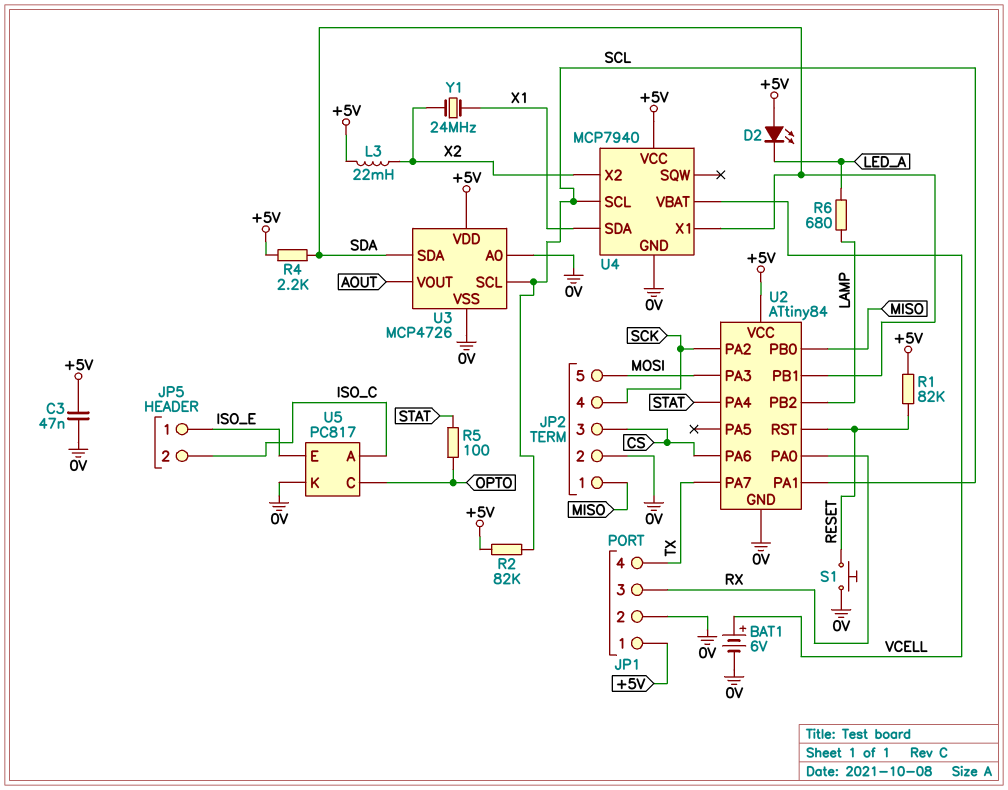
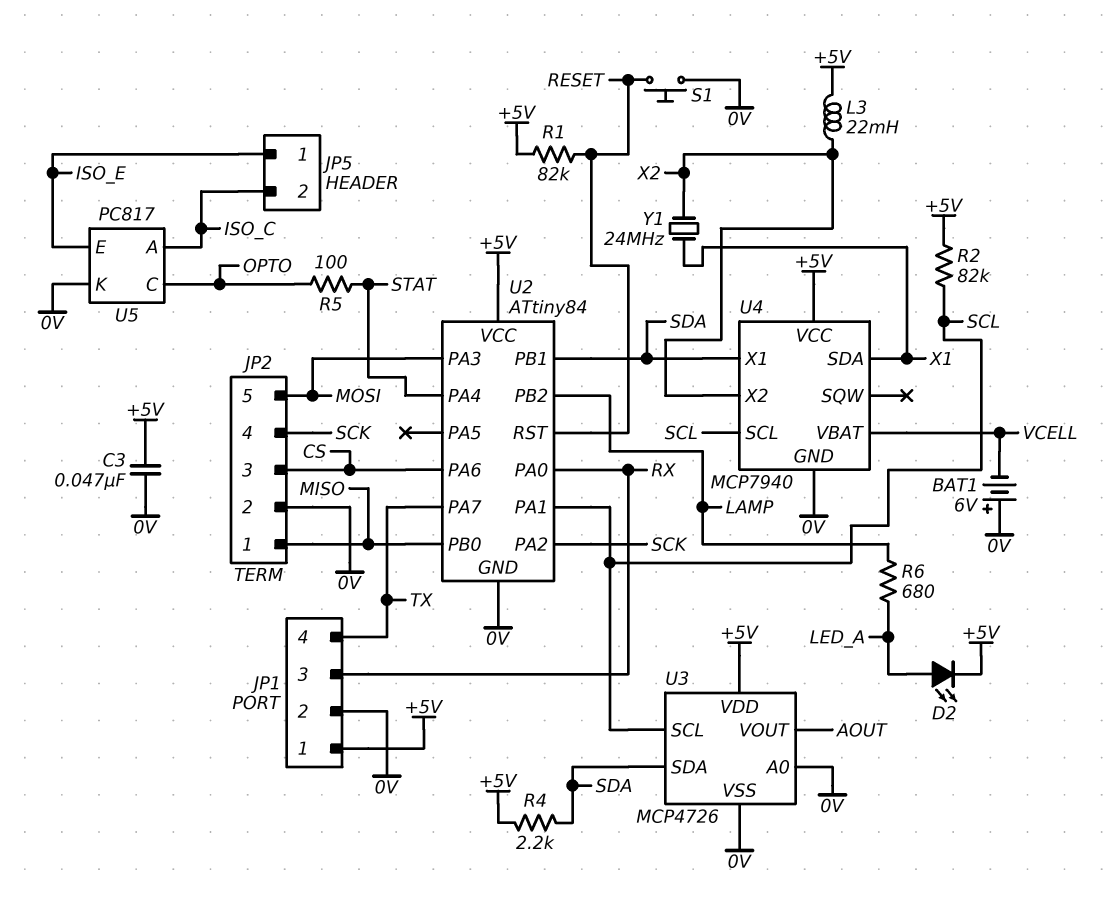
BAT1: 6V (plus VCELL, minus 0V) -> 6V (plus 0V, minus VCELL)
D2: LED (A +5V, K LED_A) -> LED (A LED_A, K +5V)

